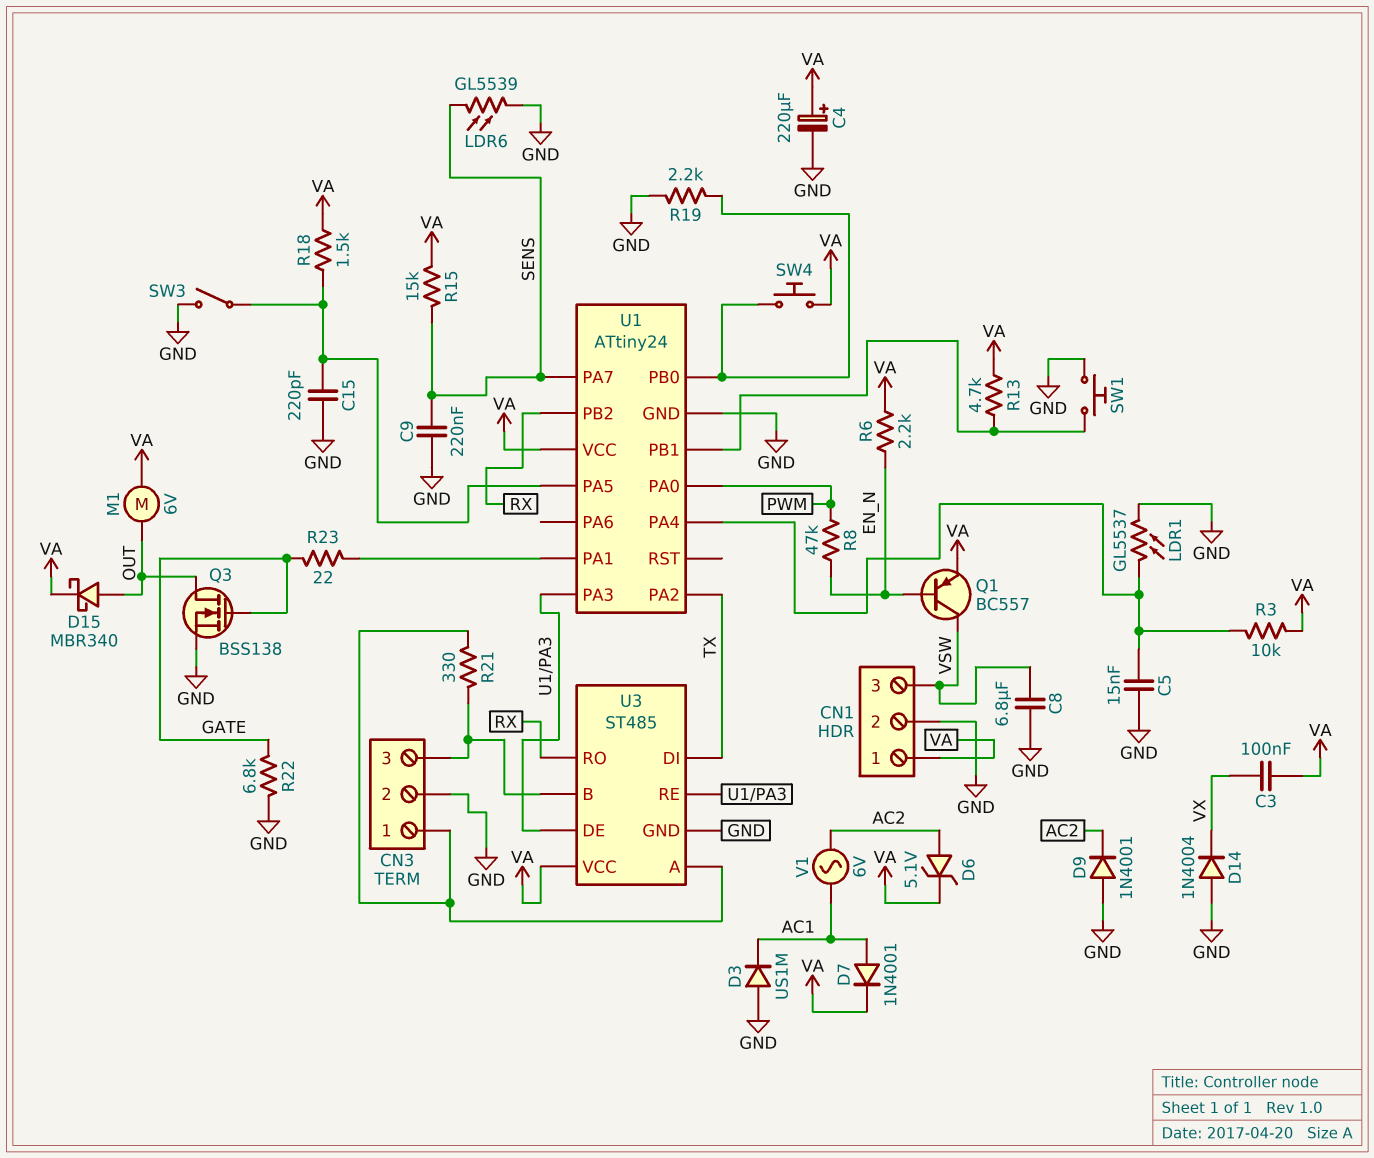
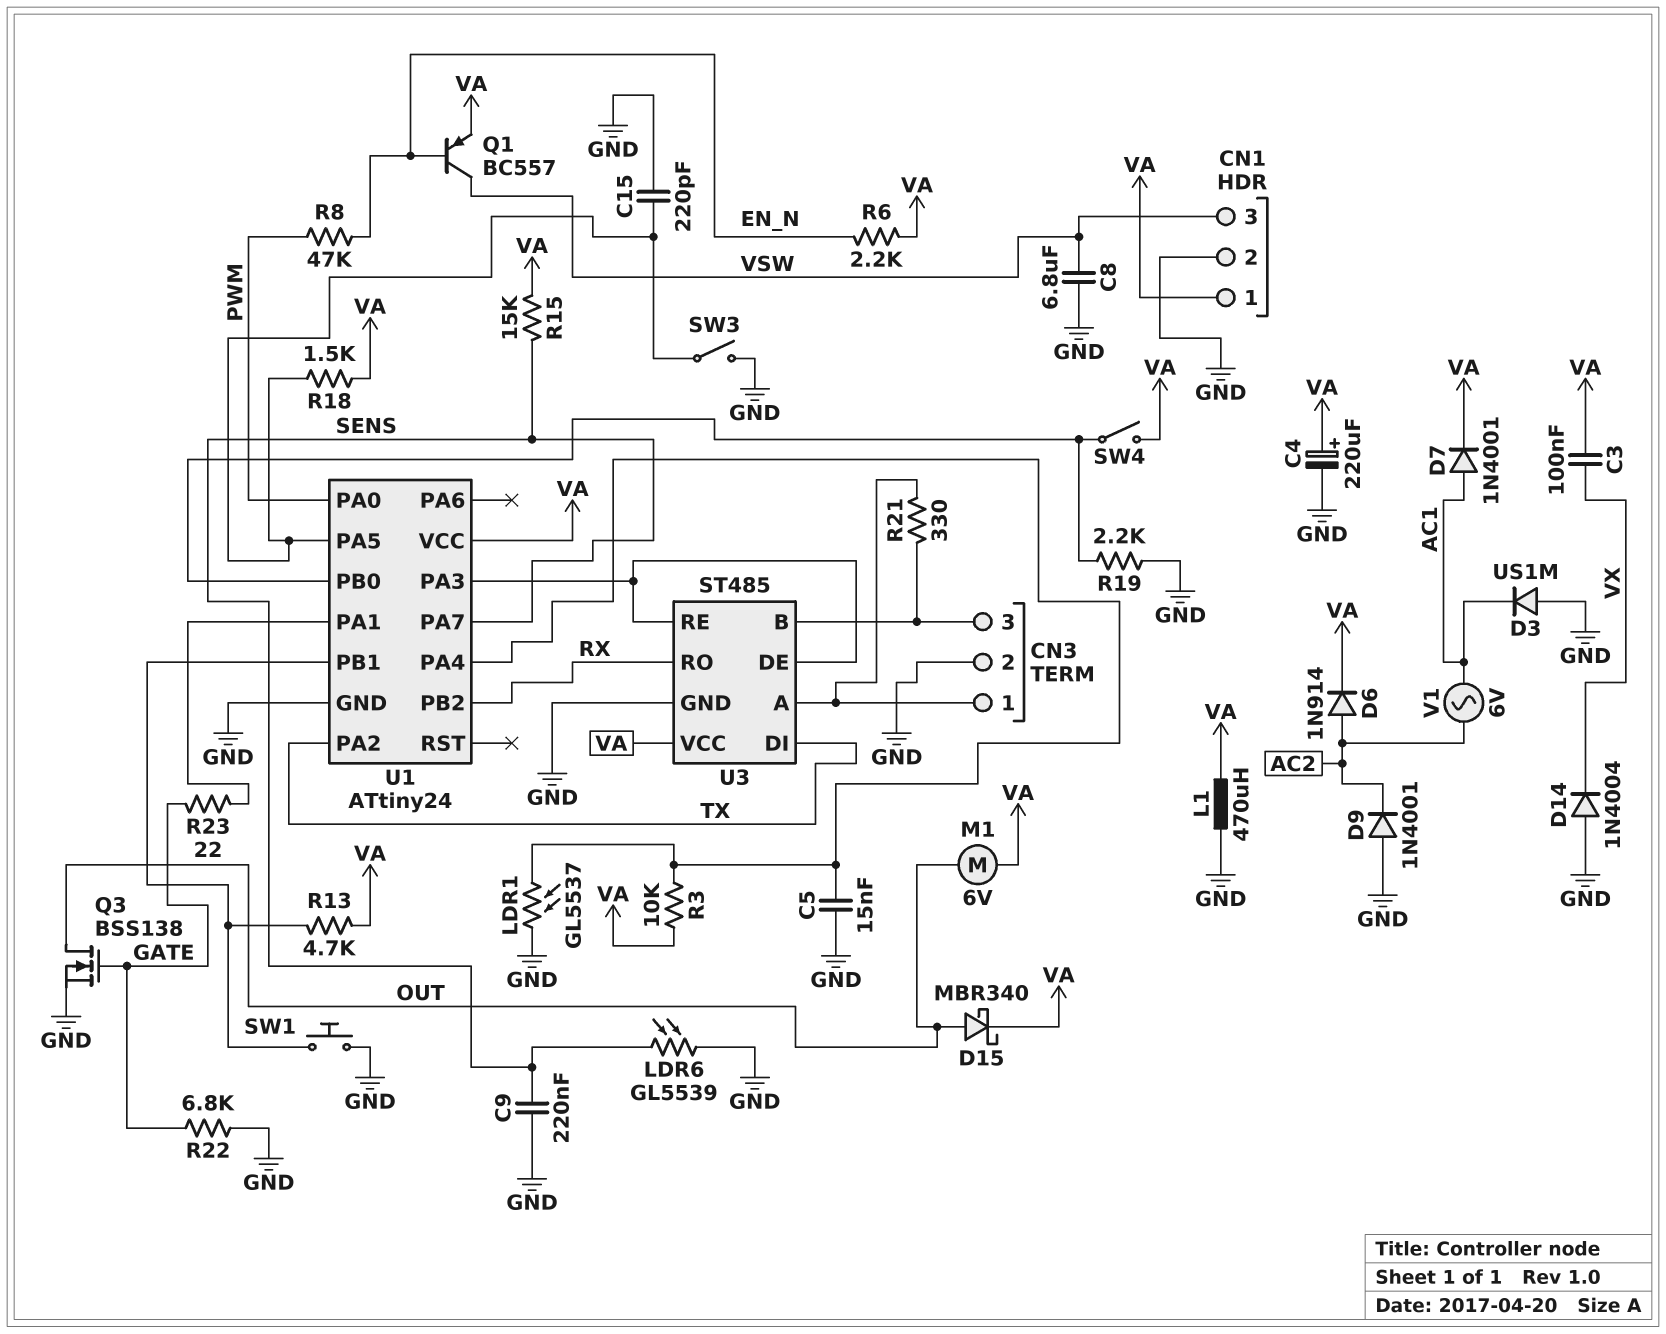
D6: zener 5.1V (A AC2, K VA) -> diode 1N914 (A AC2, K VA)
L1: none -> 470uH (GND, VA)
SW4: button (U1/PB0, VA) -> switch (U1/PB0, VA)

